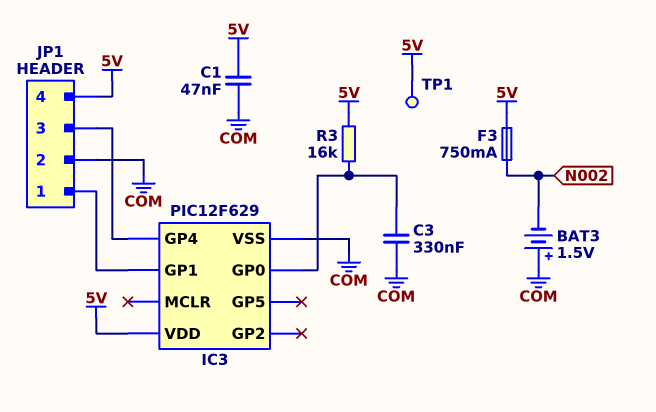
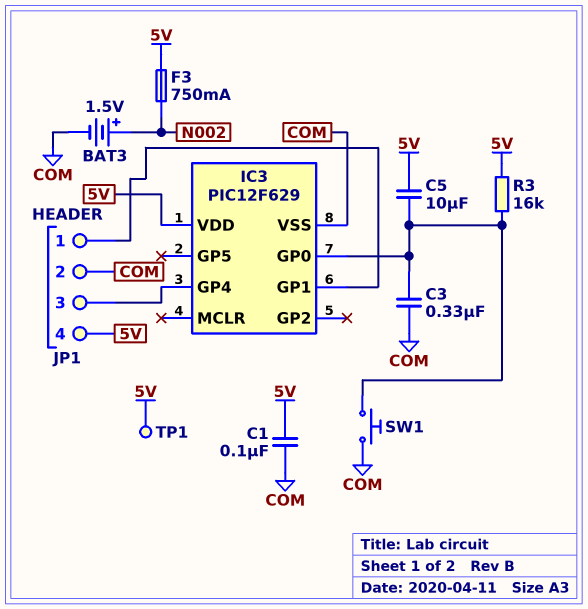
BAT3: 1.5V (plus COM, minus N002) -> 1.5V (plus N002, minus COM)
C1: 47nF (5V, COM) -> 100nF (5V, COM)
C5: none -> 10uF (5V, IC3/GP0)
SW1: none -> button (COM, IC3/GP0)

